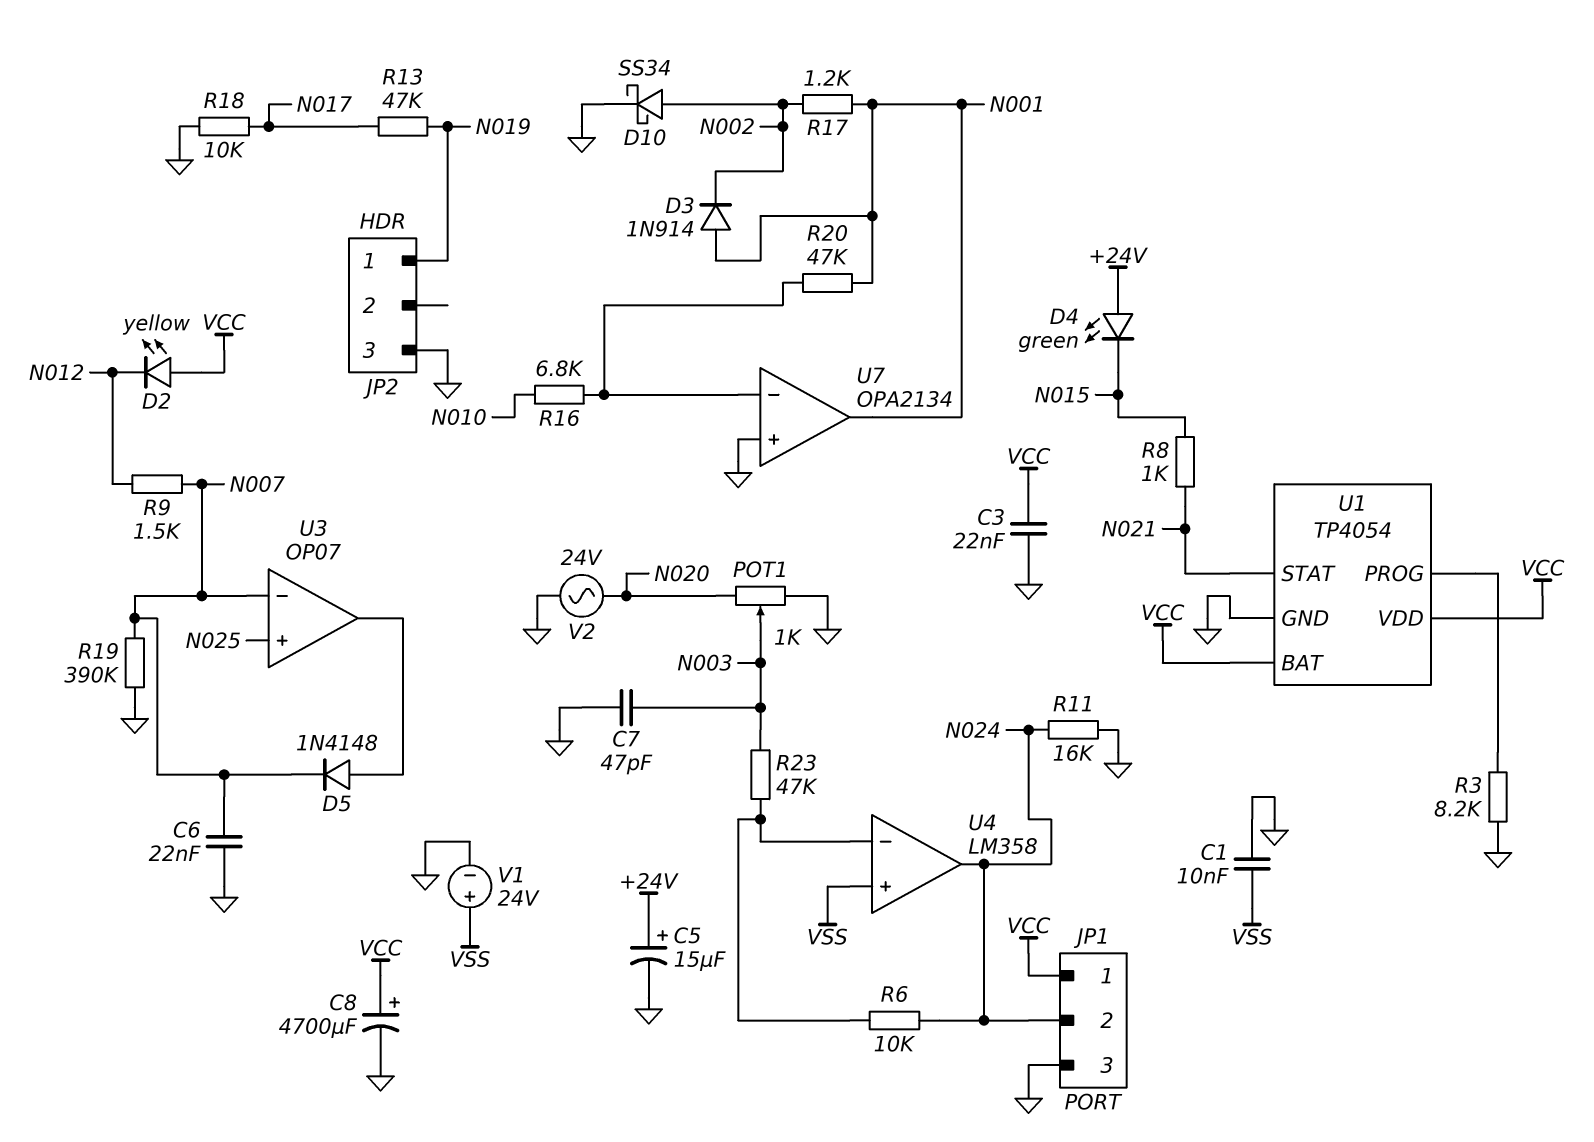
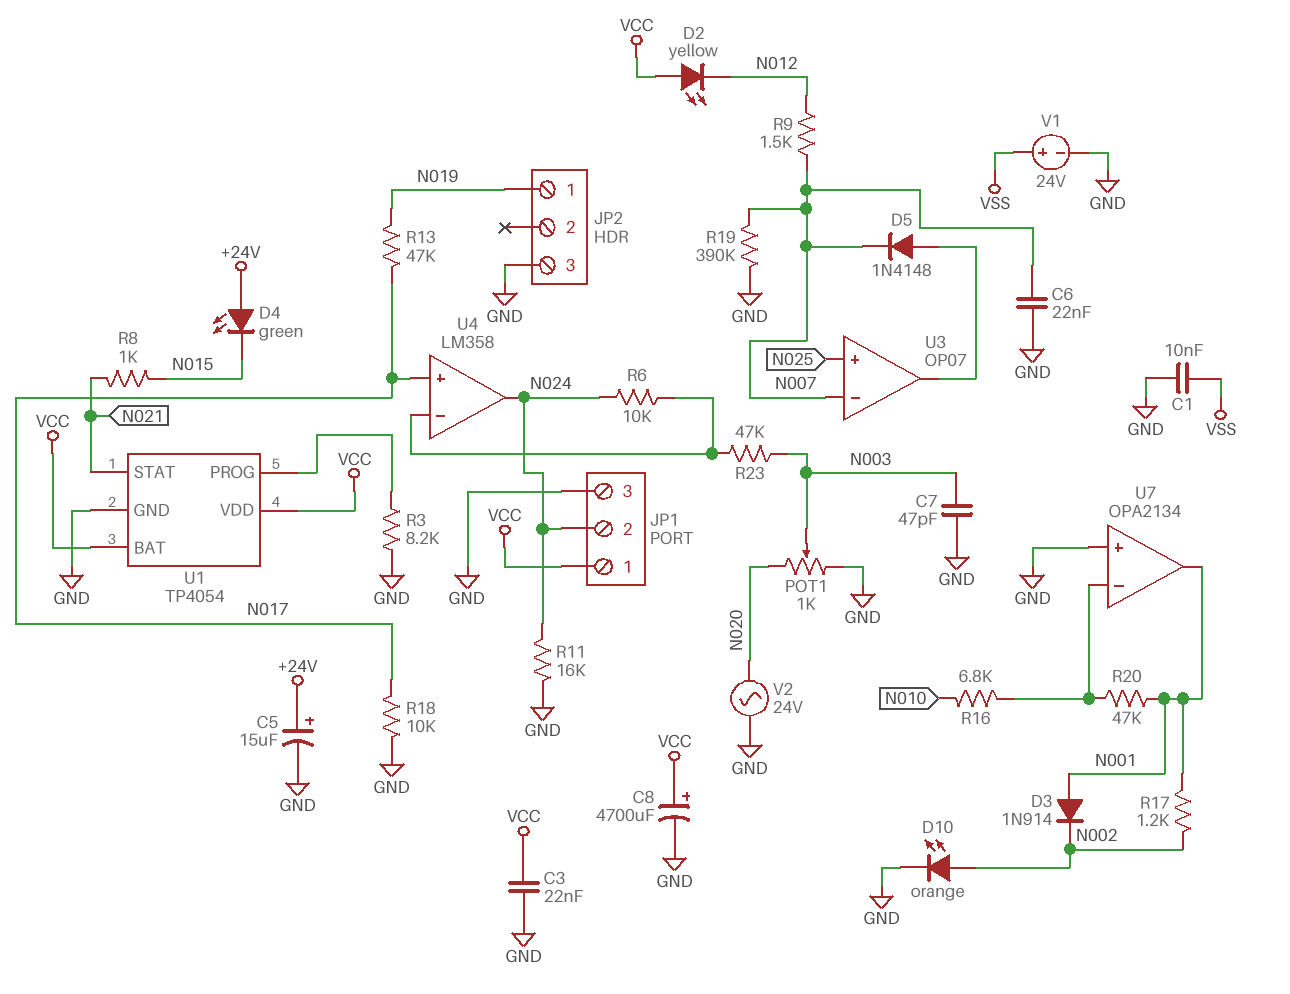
D10: schottky SS34 (A N002, K GND) -> LED orange (A N002, K GND)
U4 pin in+: VSS -> N017

